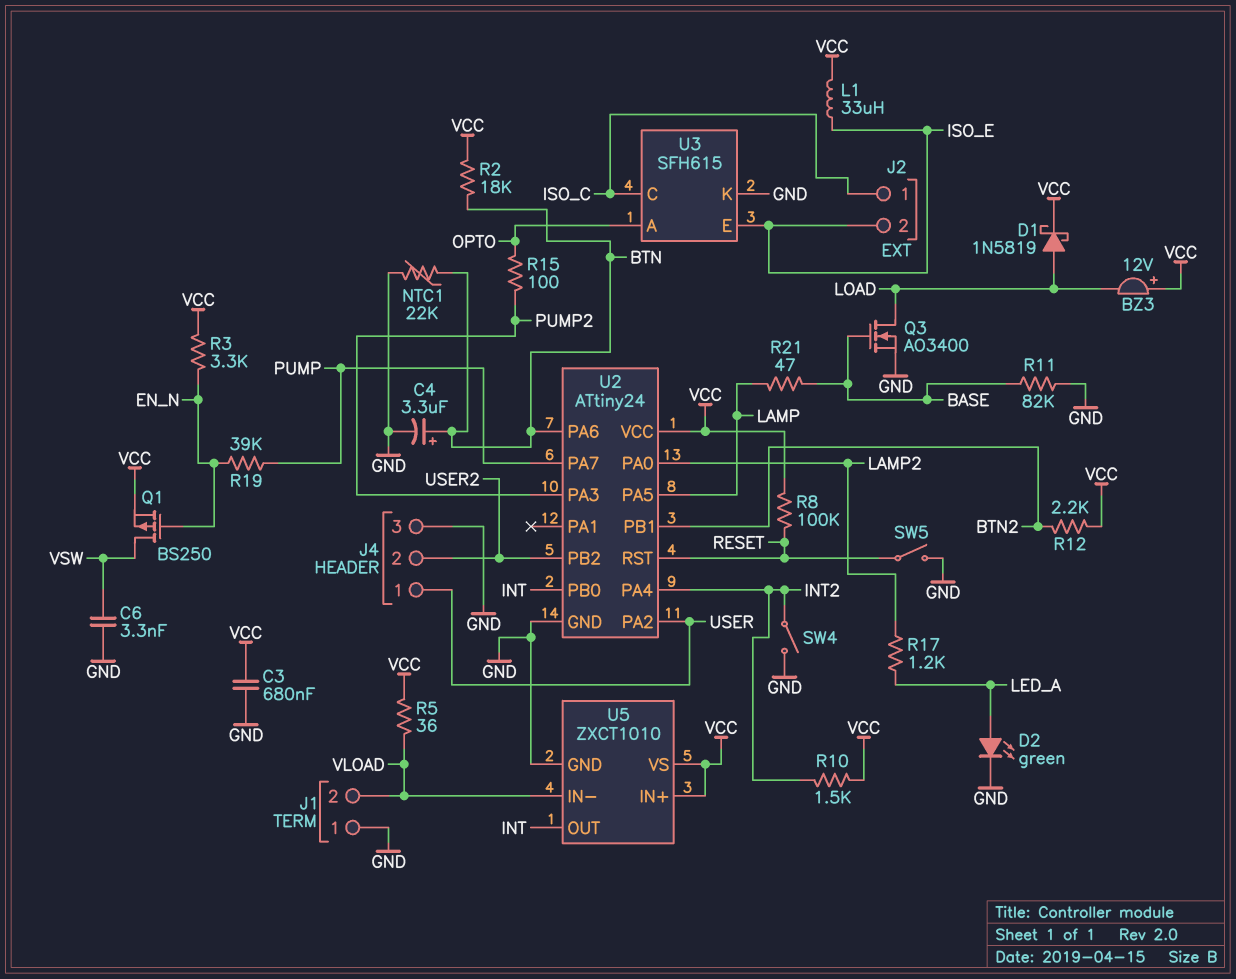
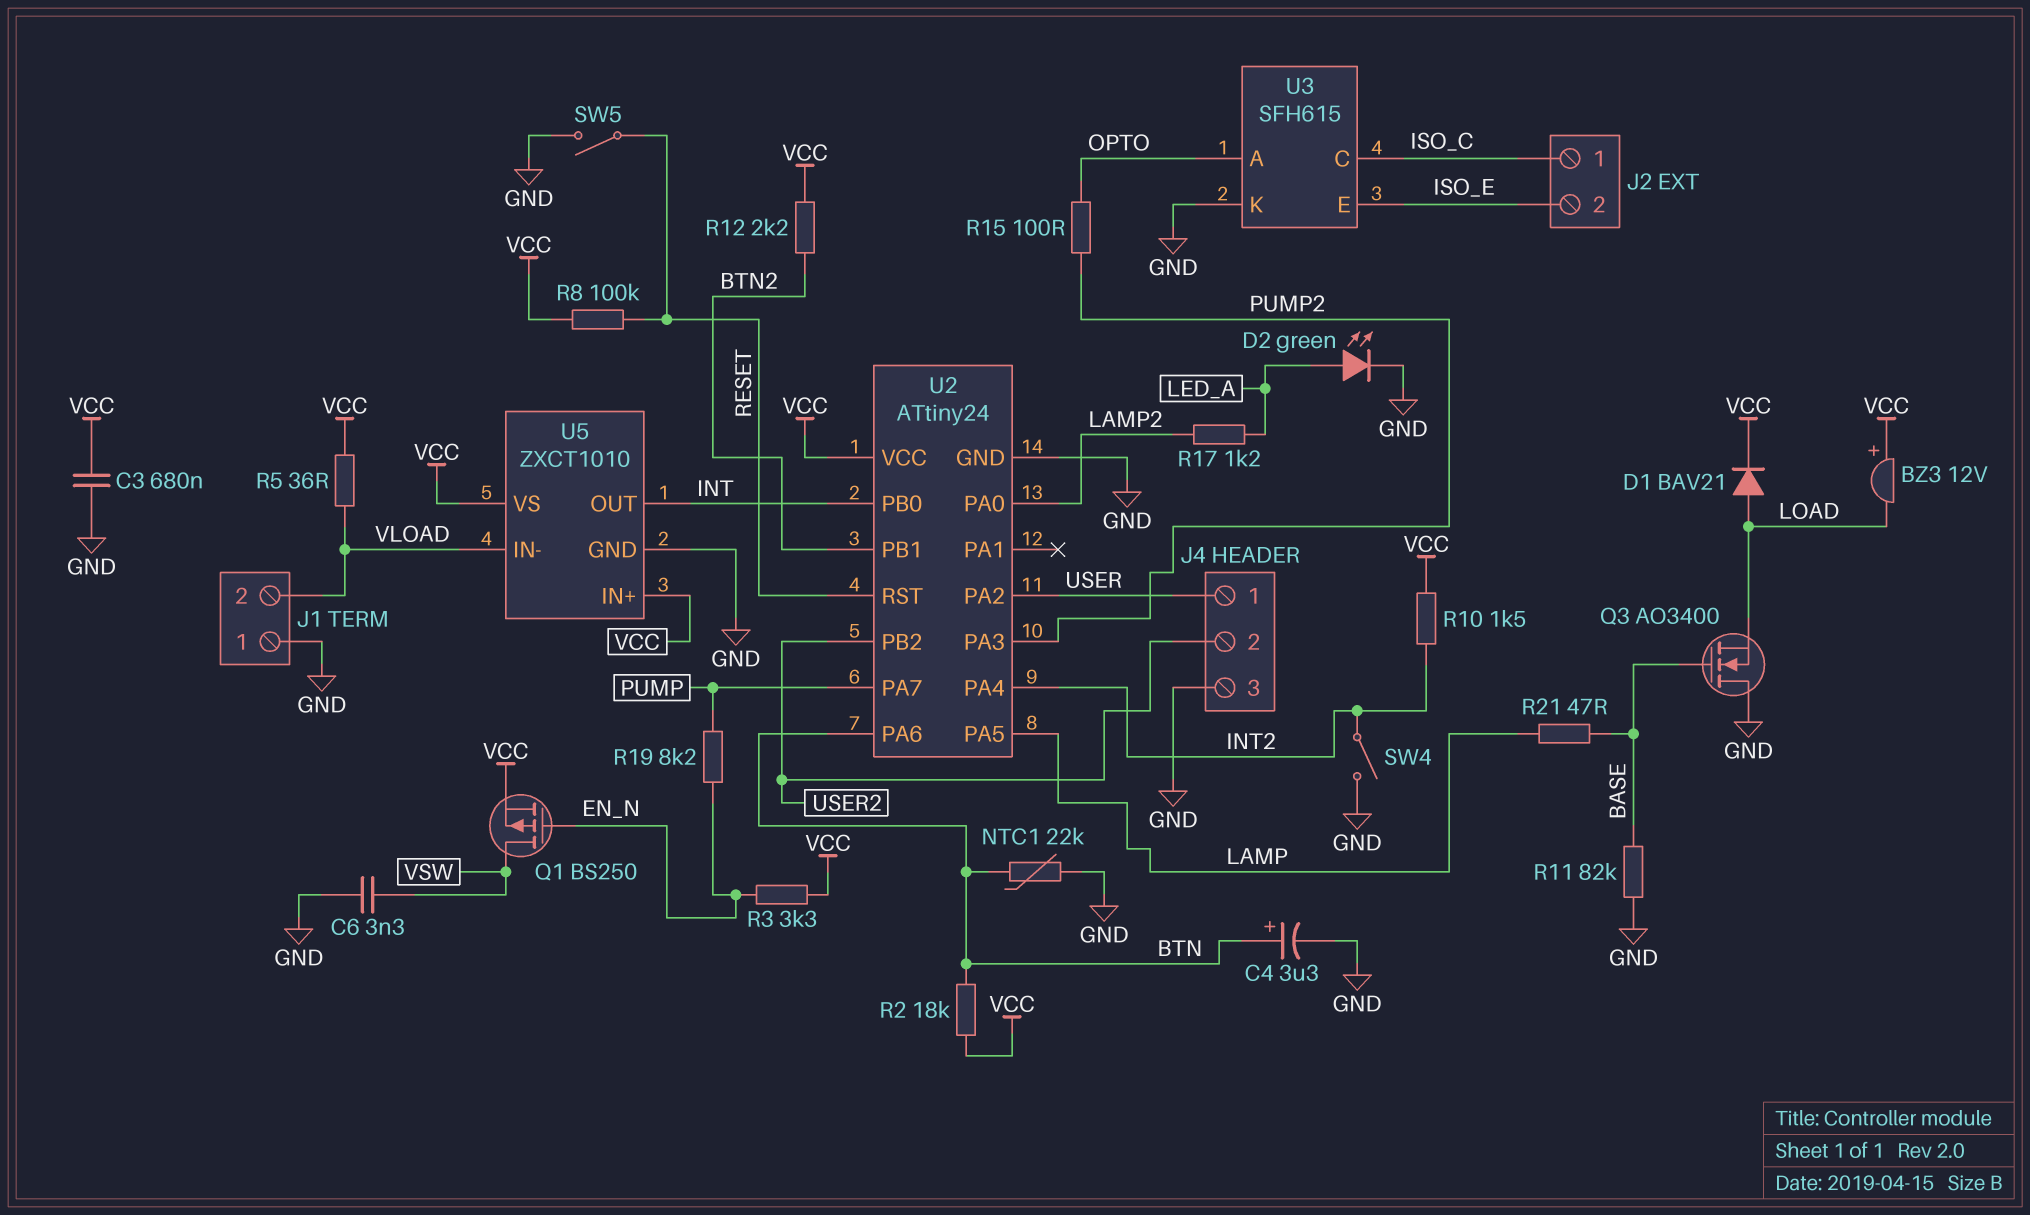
D1: schottky 1N5819 (A LOAD, K VCC) -> diode BAV21 (A LOAD, K VCC)
L1: 33uH (ISO_E, VCC) -> none
Q3: NMOS AO3400 (G BASE, D LOAD, S GND) -> NMOS AO3400 (G BASE, D GND, S LOAD)
R19: 39k (EN_N, PUMP) -> 8.2k (EN_N, PUMP)

